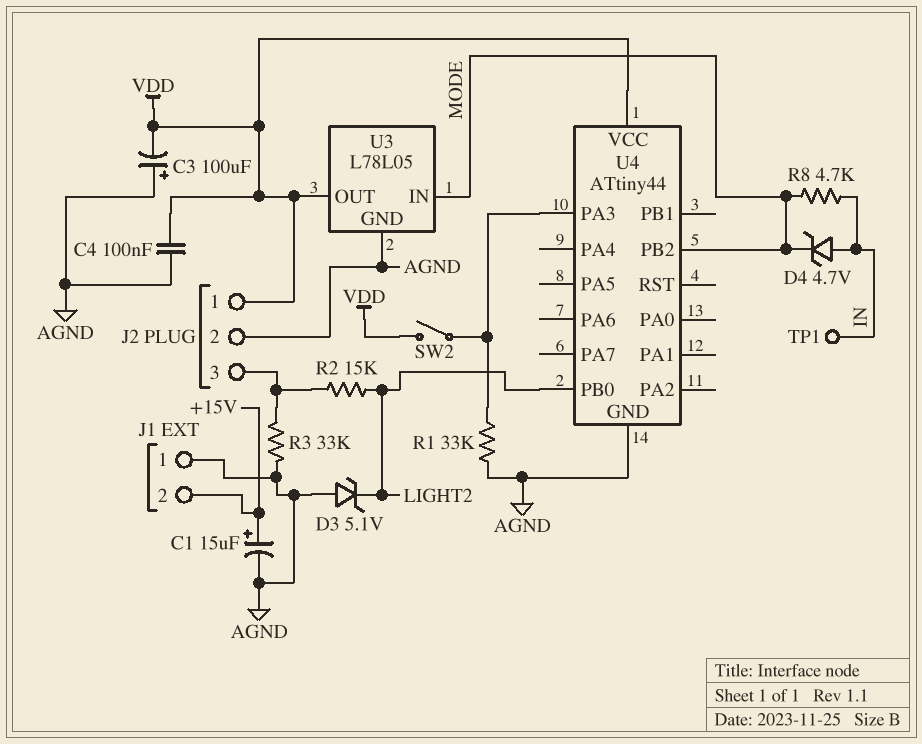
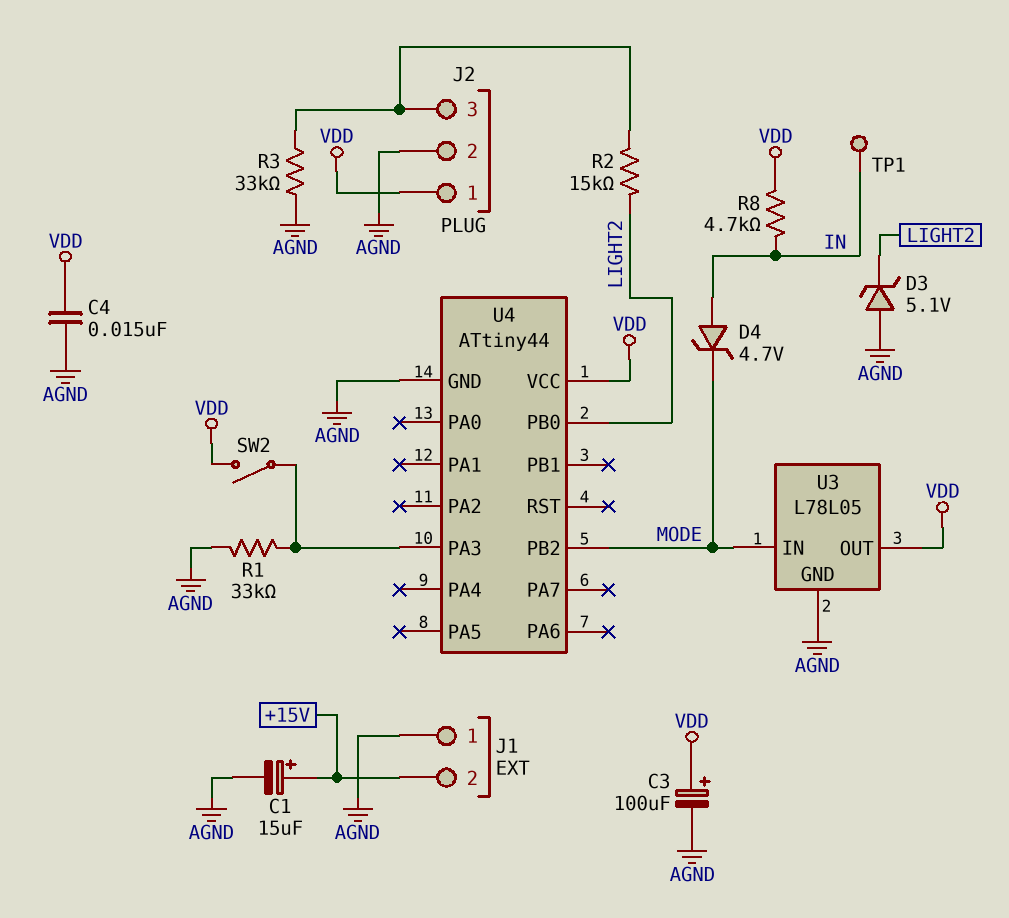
C3: 100uF (plus AGND, minus VDD) -> 100uF (plus VDD, minus AGND)
C4: 100nF (AGND, VDD) -> 15nF (AGND, VDD)
R8: 4.7k (IN, MODE) -> 4.7k (IN, VDD)

